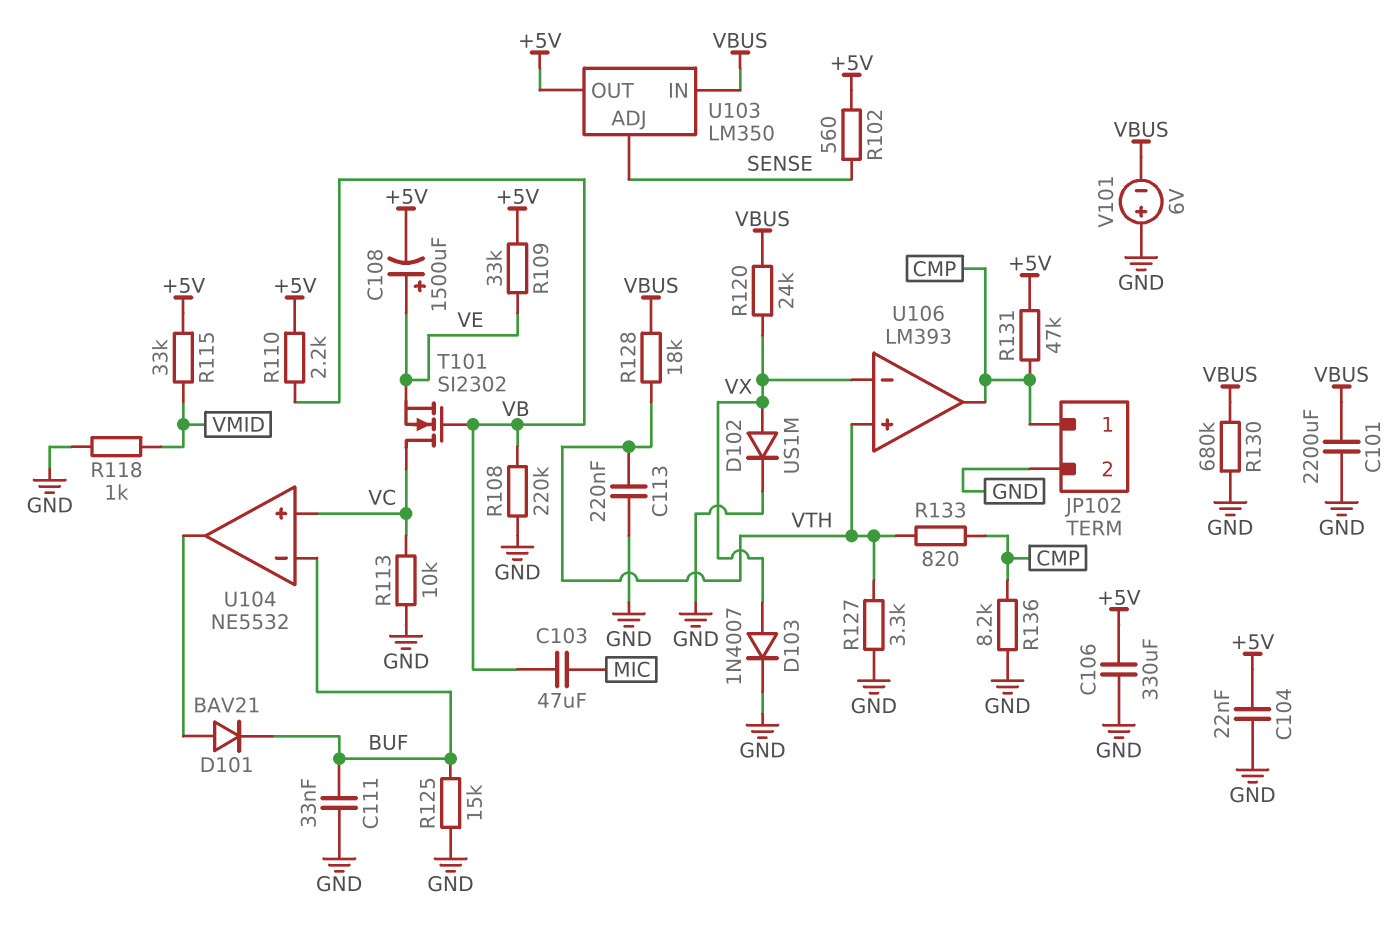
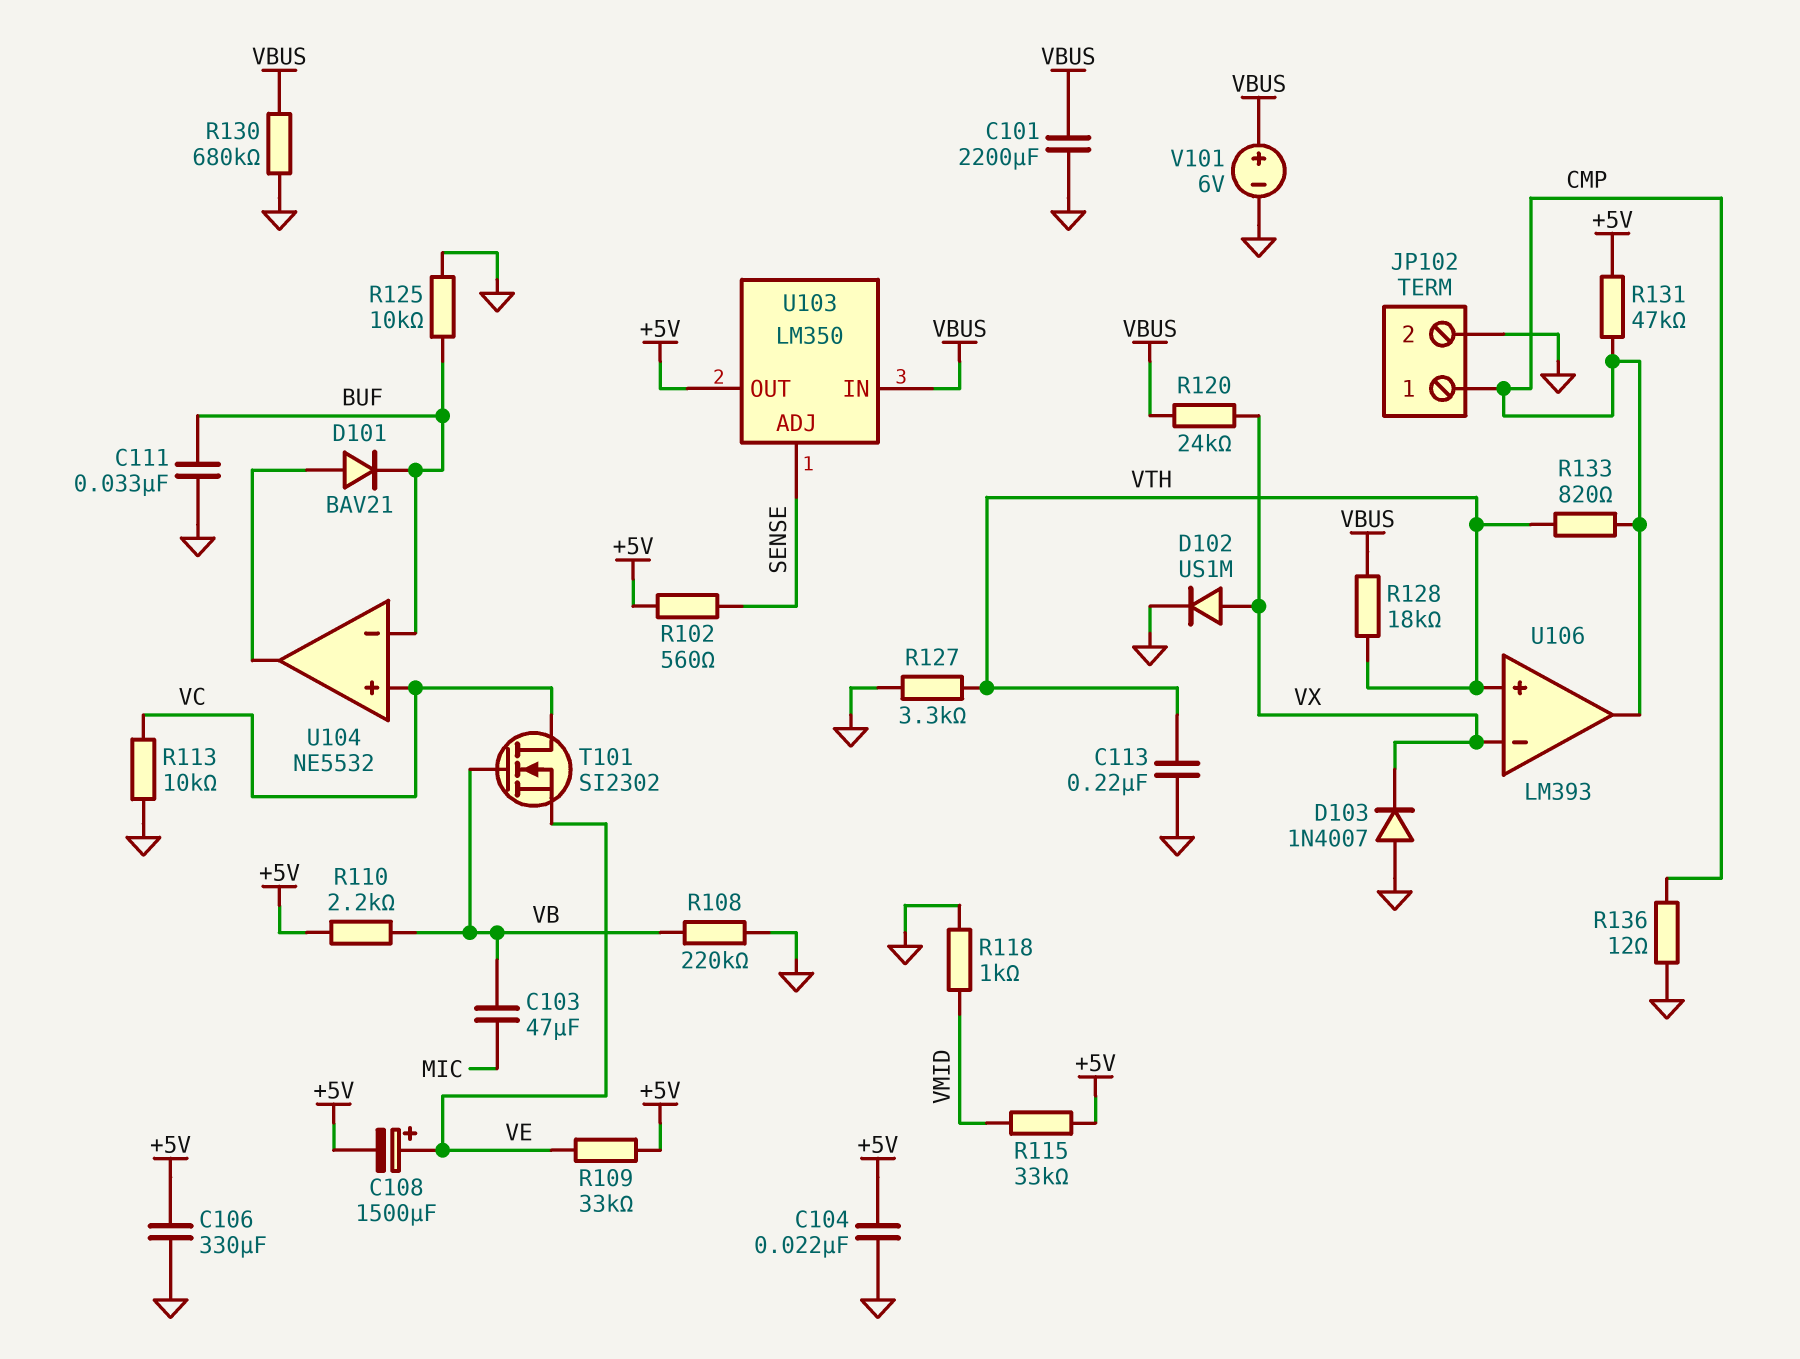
D103: diode 1N4007 (A VX, K GND) -> diode 1N4007 (A GND, K VX)
R125: 15k (BUF, GND) -> 10k (BUF, GND)
R136: 8.2k (CMP, GND) -> 12 (CMP, GND)
V101: 6V (plus GND, minus VBUS) -> 6V (plus VBUS, minus GND)

